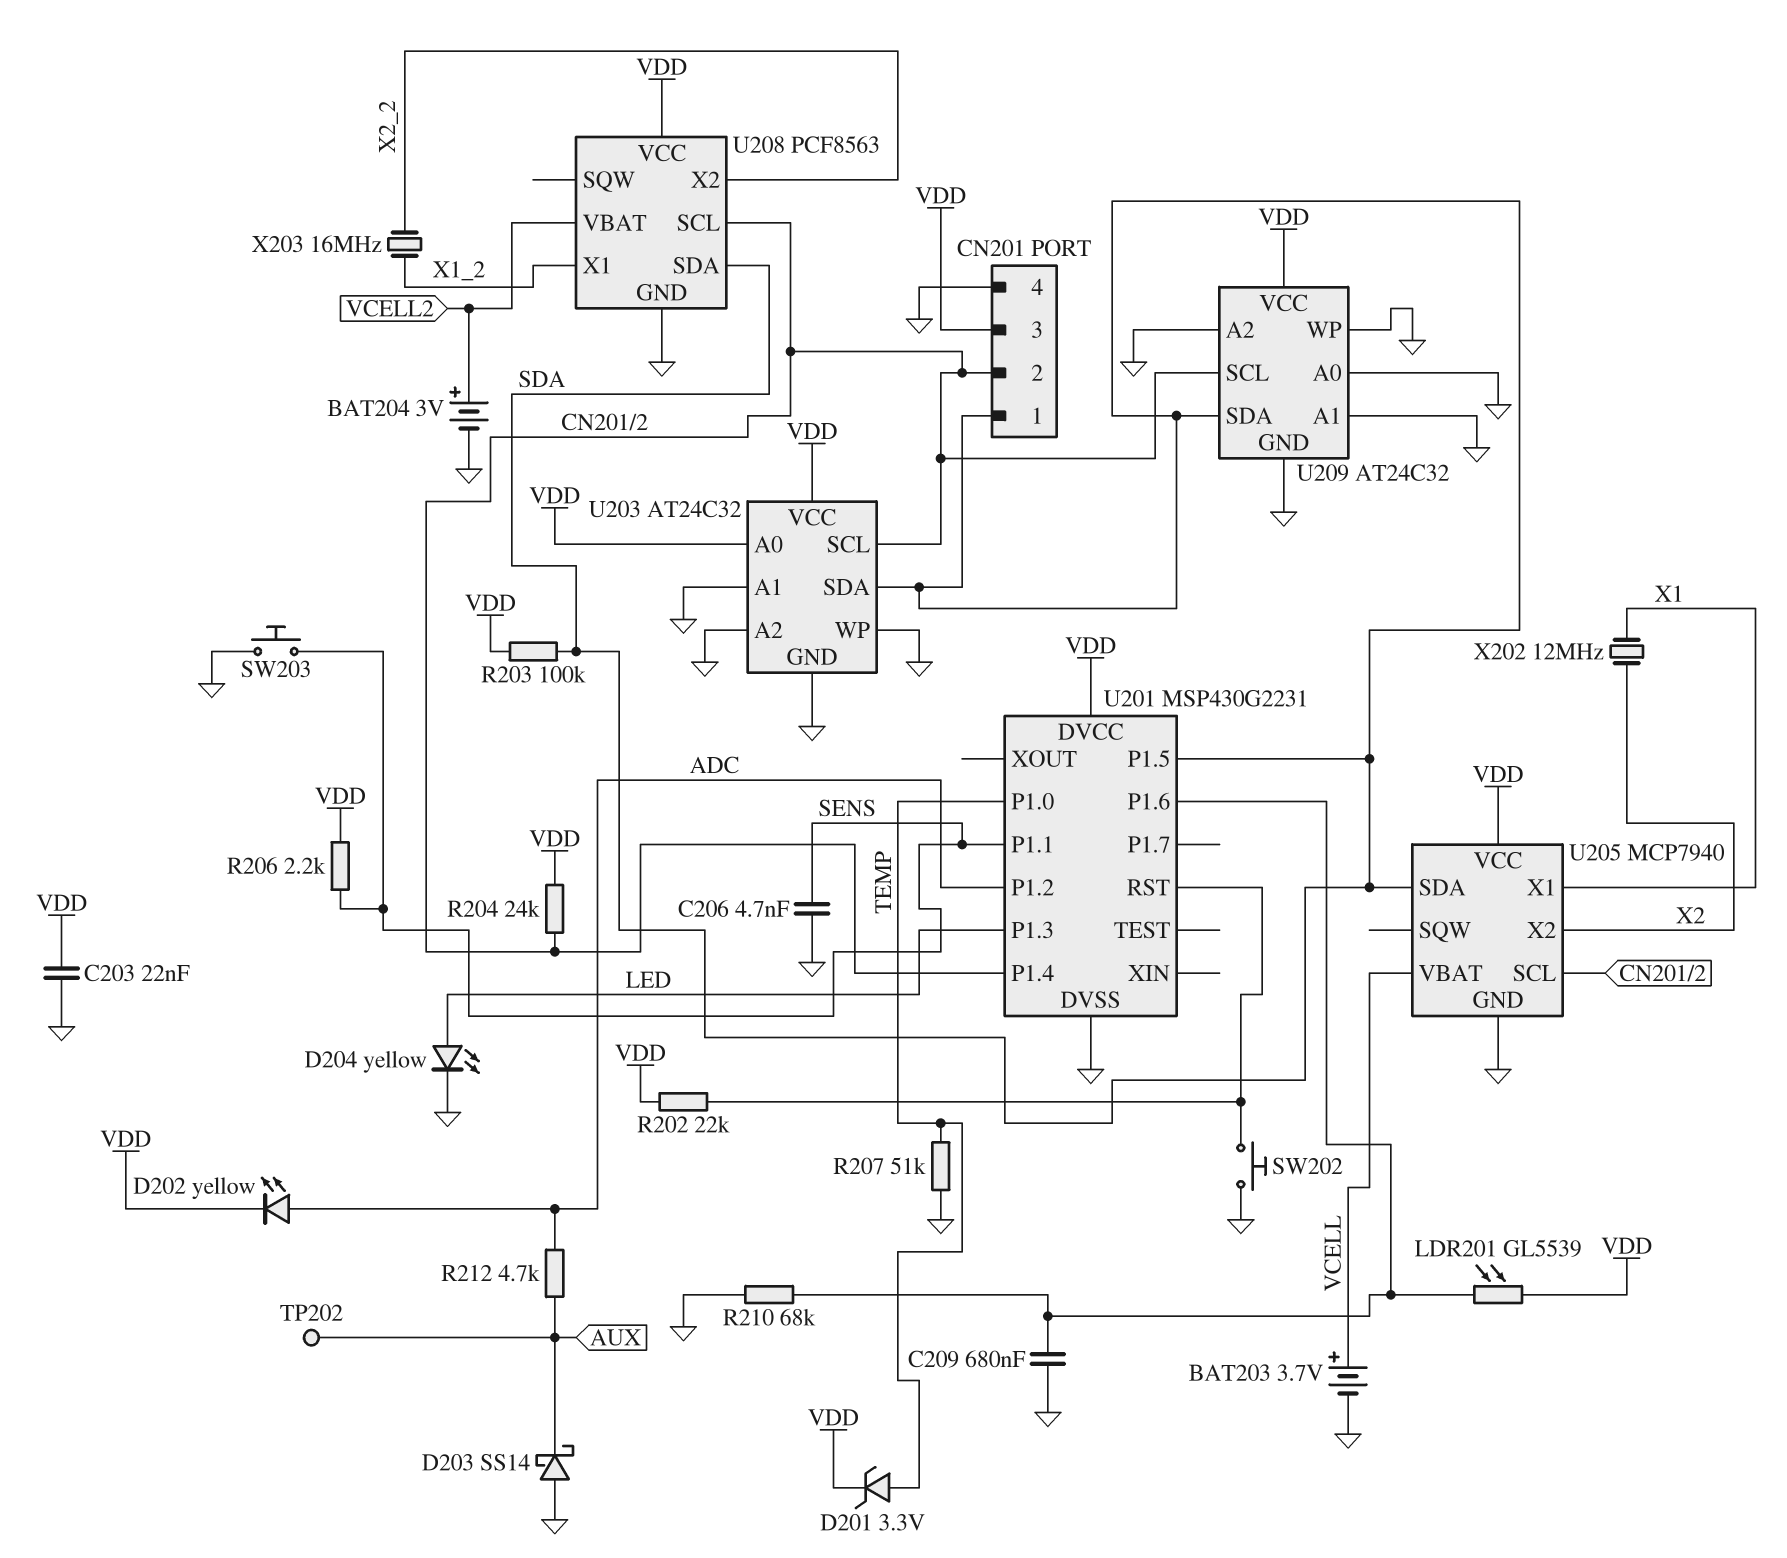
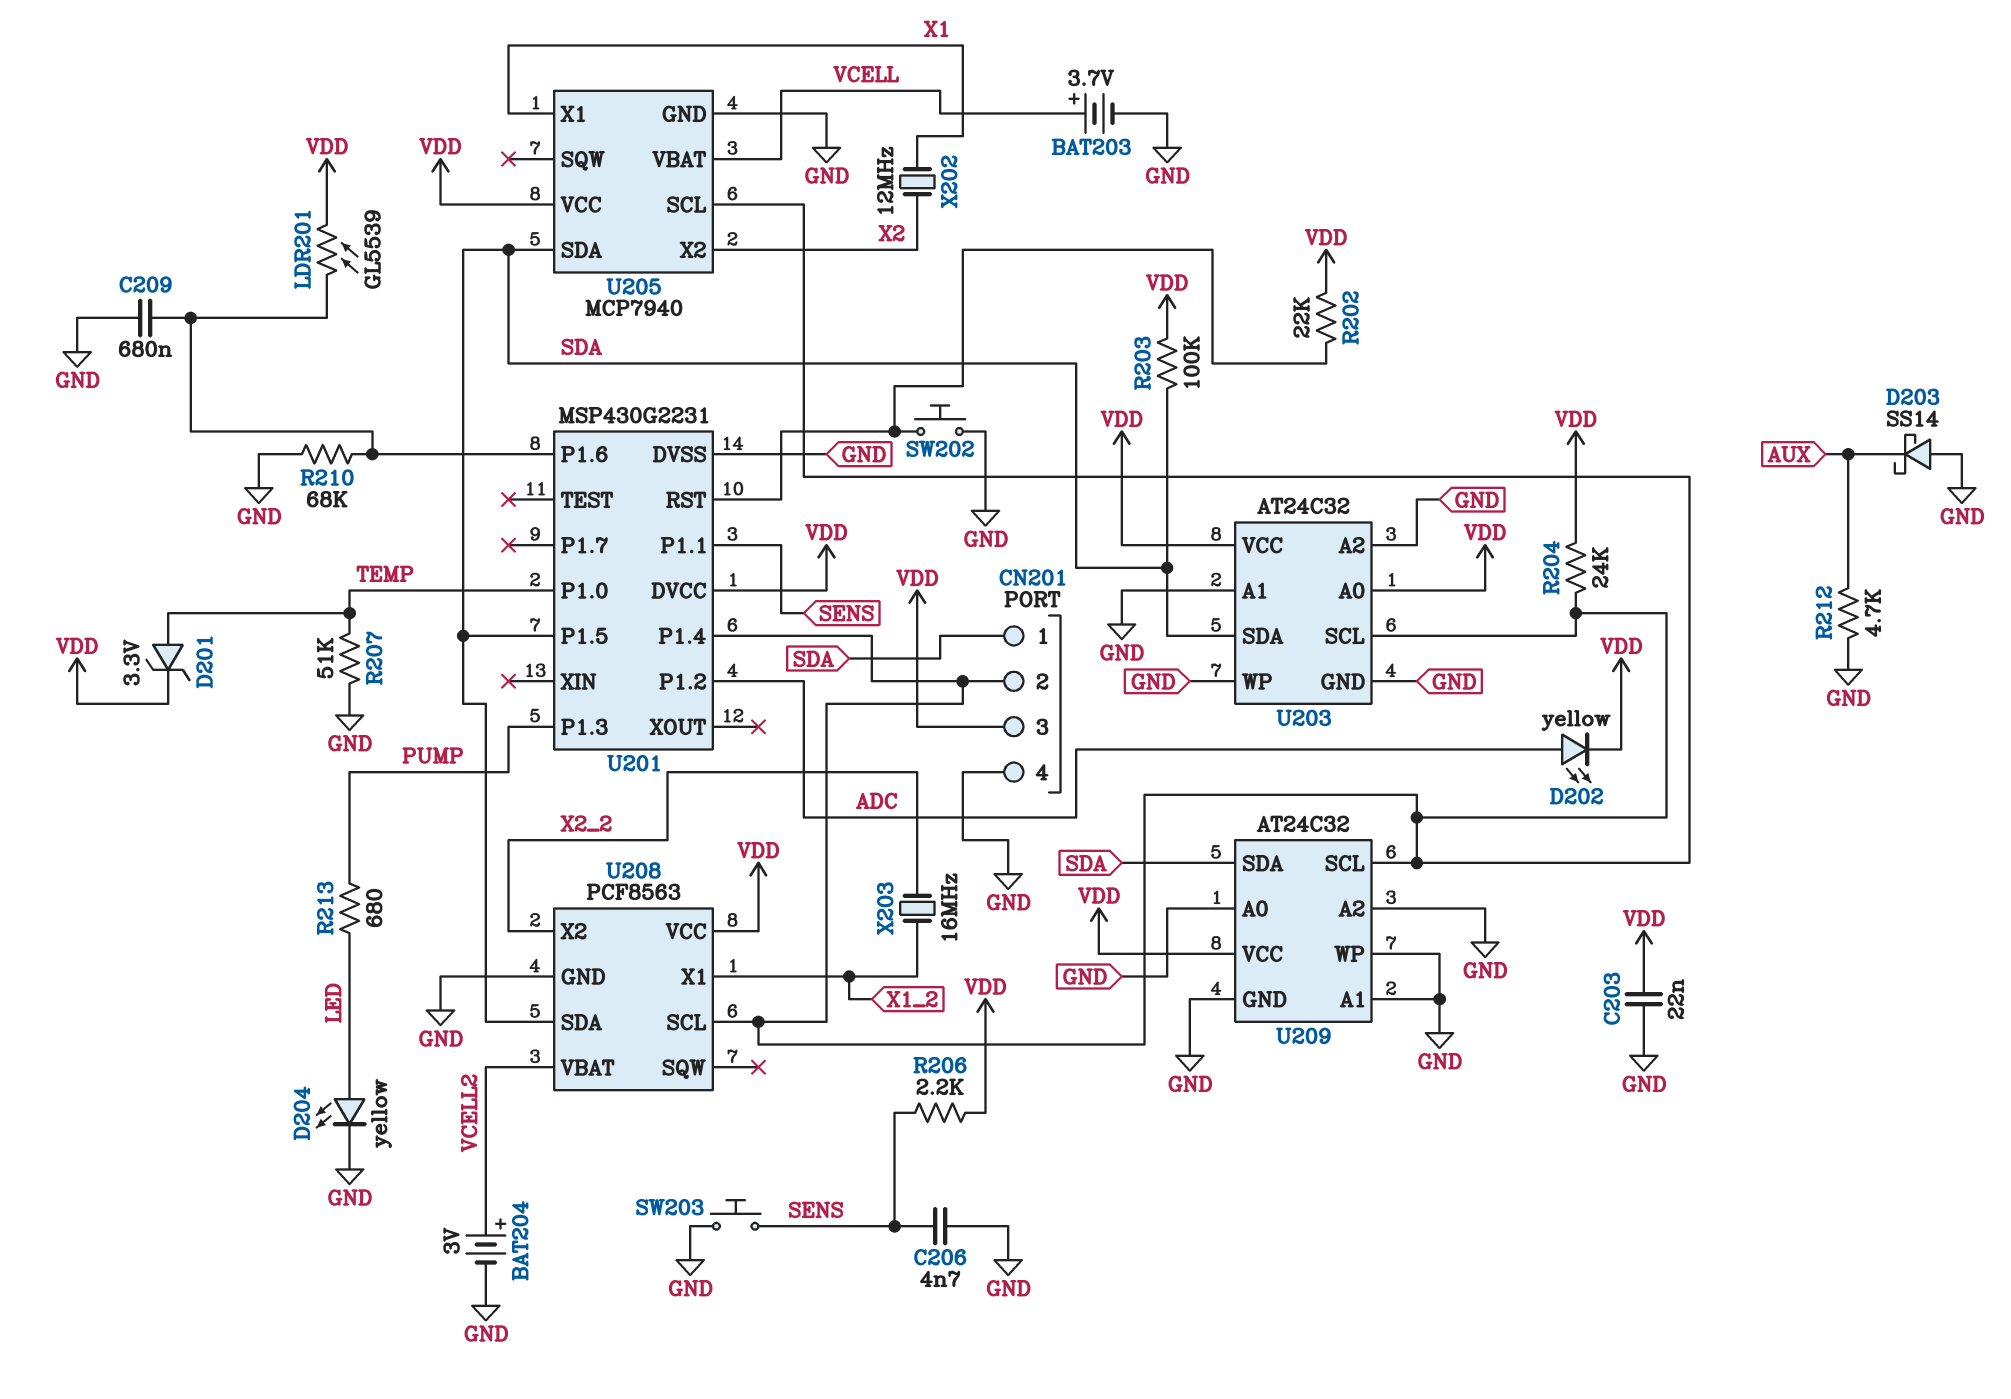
R212: 4.7k (ADC, AUX) -> 4.7k (AUX, GND)
R213: none -> 680 (LED, PUMP)
TP202: test point (AUX) -> none
U201 pin P1.3: LED -> PUMP

